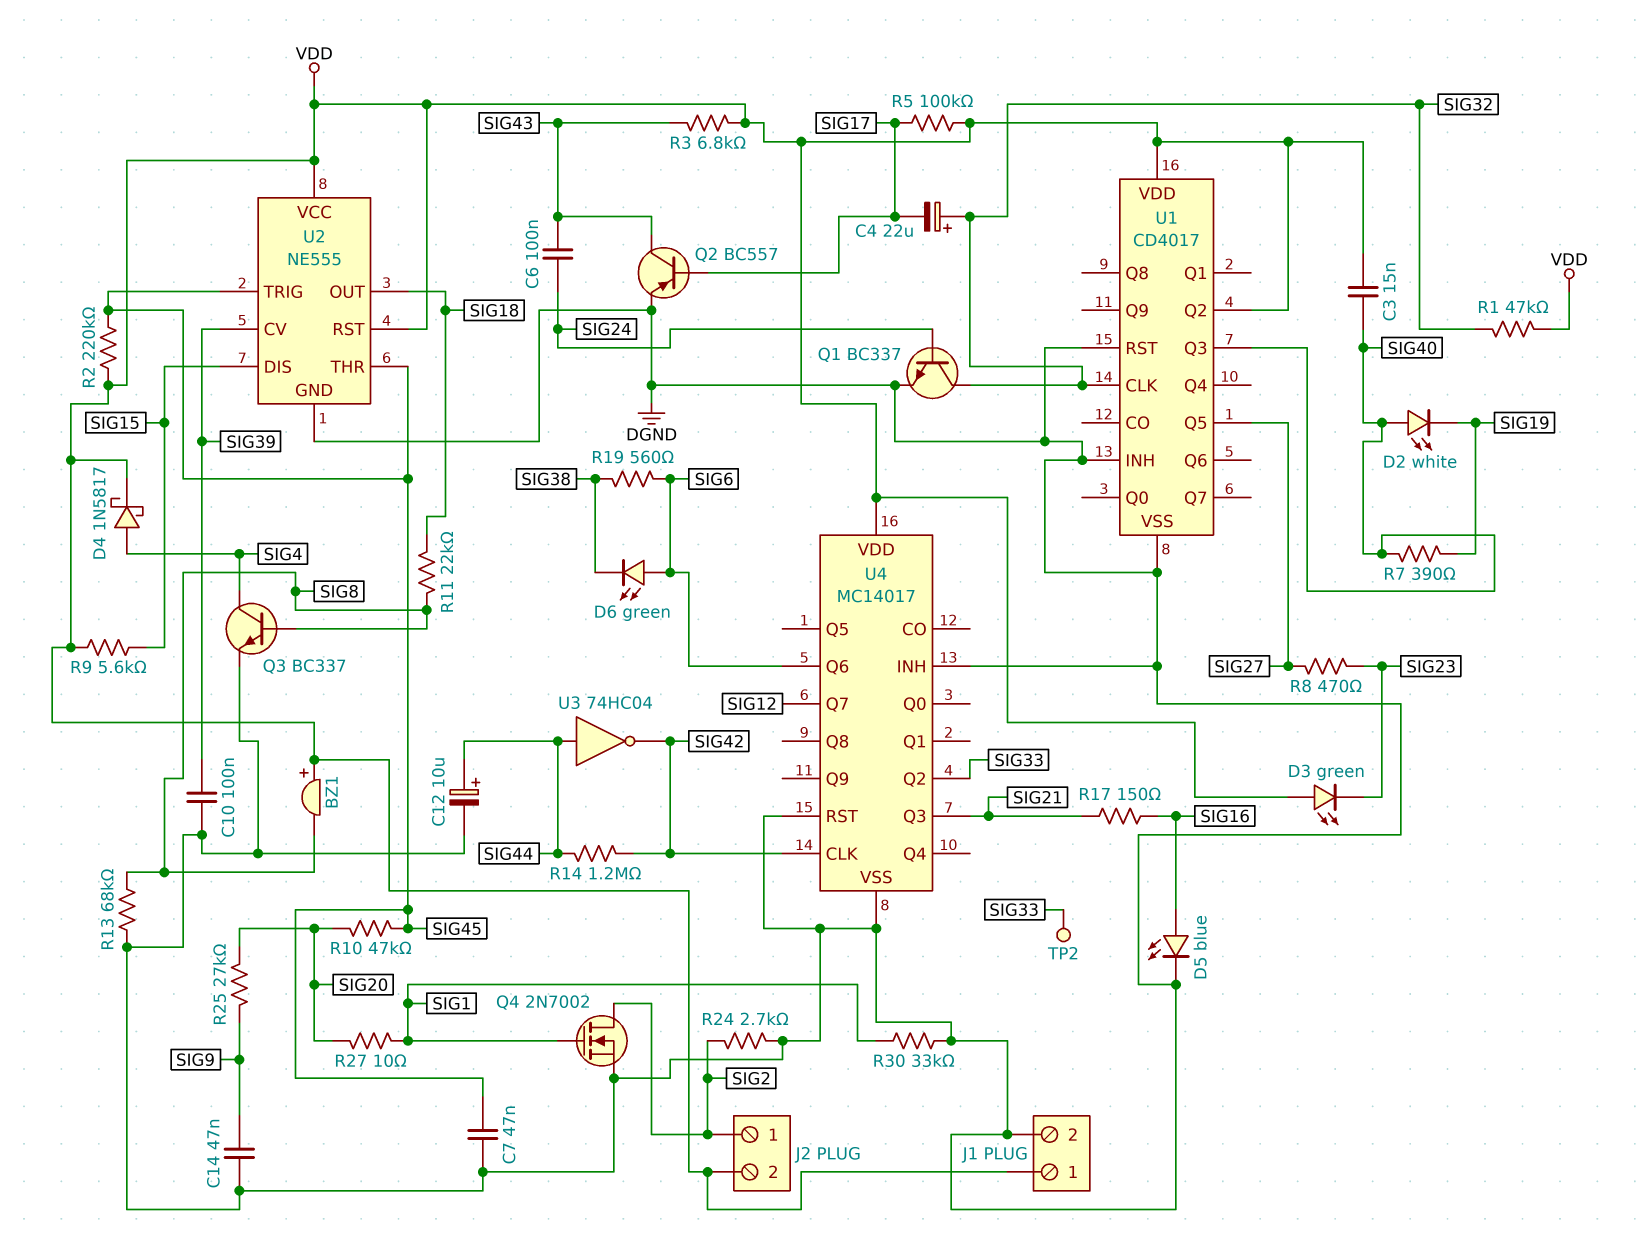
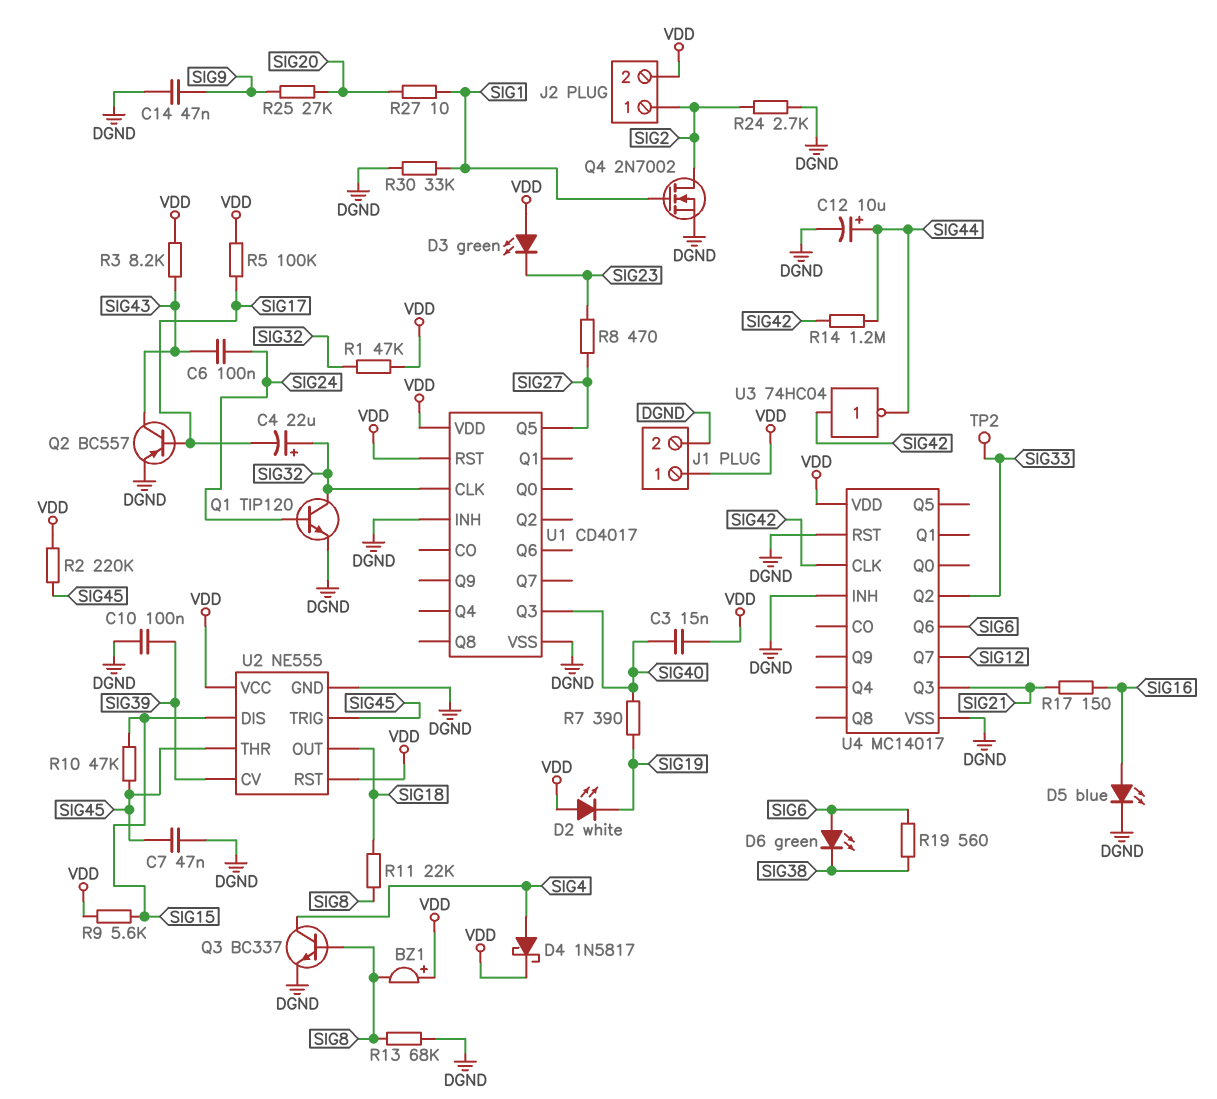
D2: LED white (A SIG40, K SIG19) -> LED white (A VDD, K SIG19)
Q1: NPN BC337 (B SIG24, C SIG32, E DGND) -> NPN TIP120 (B SIG24, C SIG32, E DGND)
R3: 6.8k (SIG43, VDD) -> 8.2k (SIG43, VDD)
R10: 47k (SIG20, SIG45) -> 47k (SIG15, SIG45)
U1 pin Q2: VDD -> none
U1 pin RST: DGND -> VDD
U3: NOT 74HC04 (in SIG44, out SIG42) -> NOT 74HC04 (in SIG42, out SIG44)

